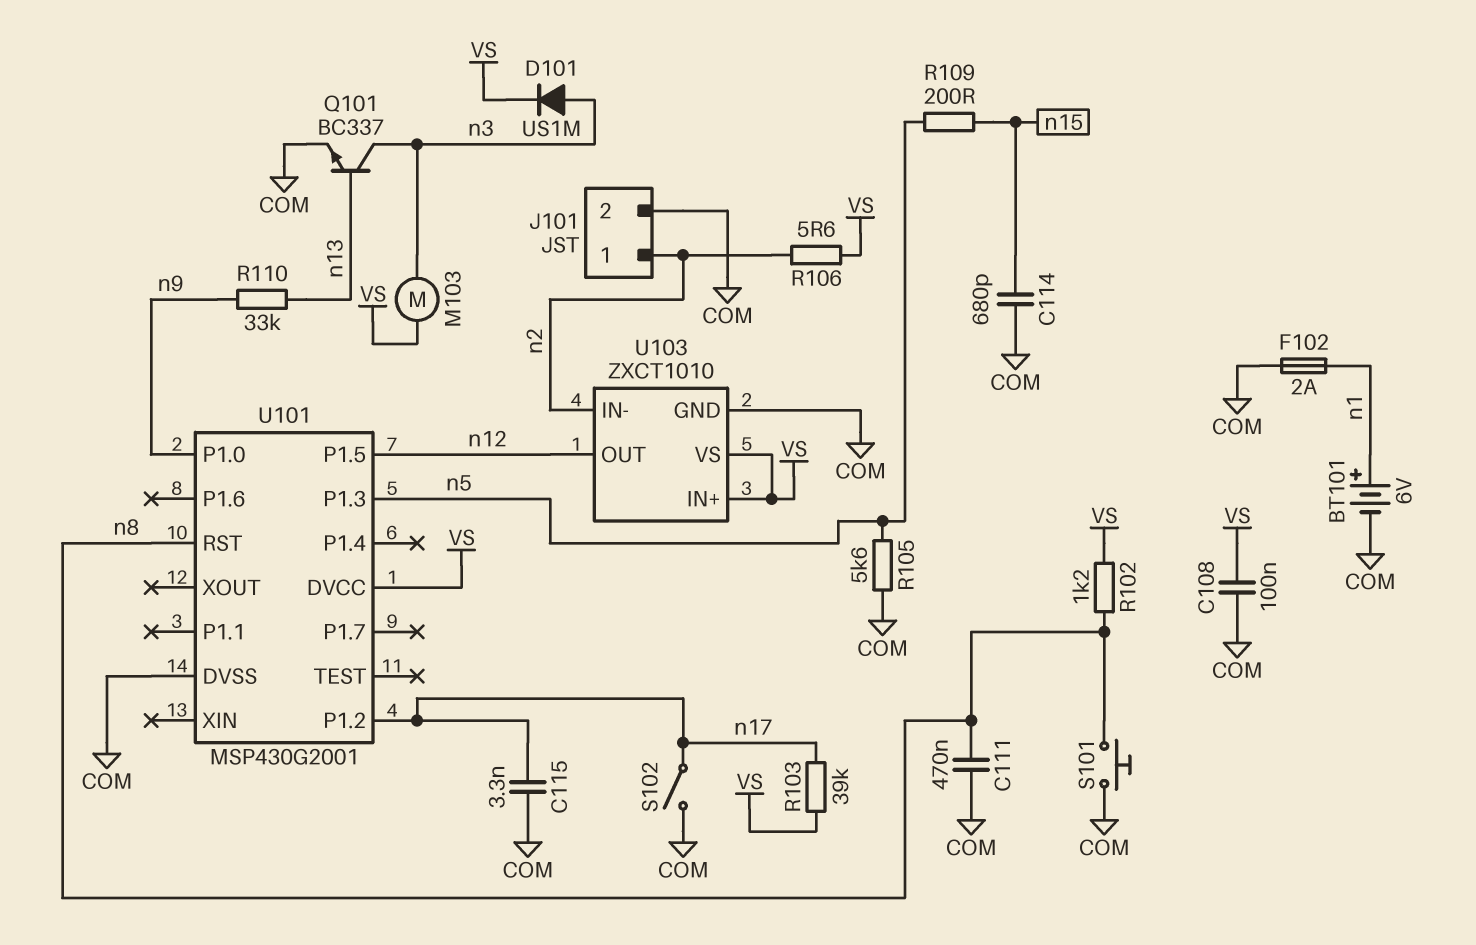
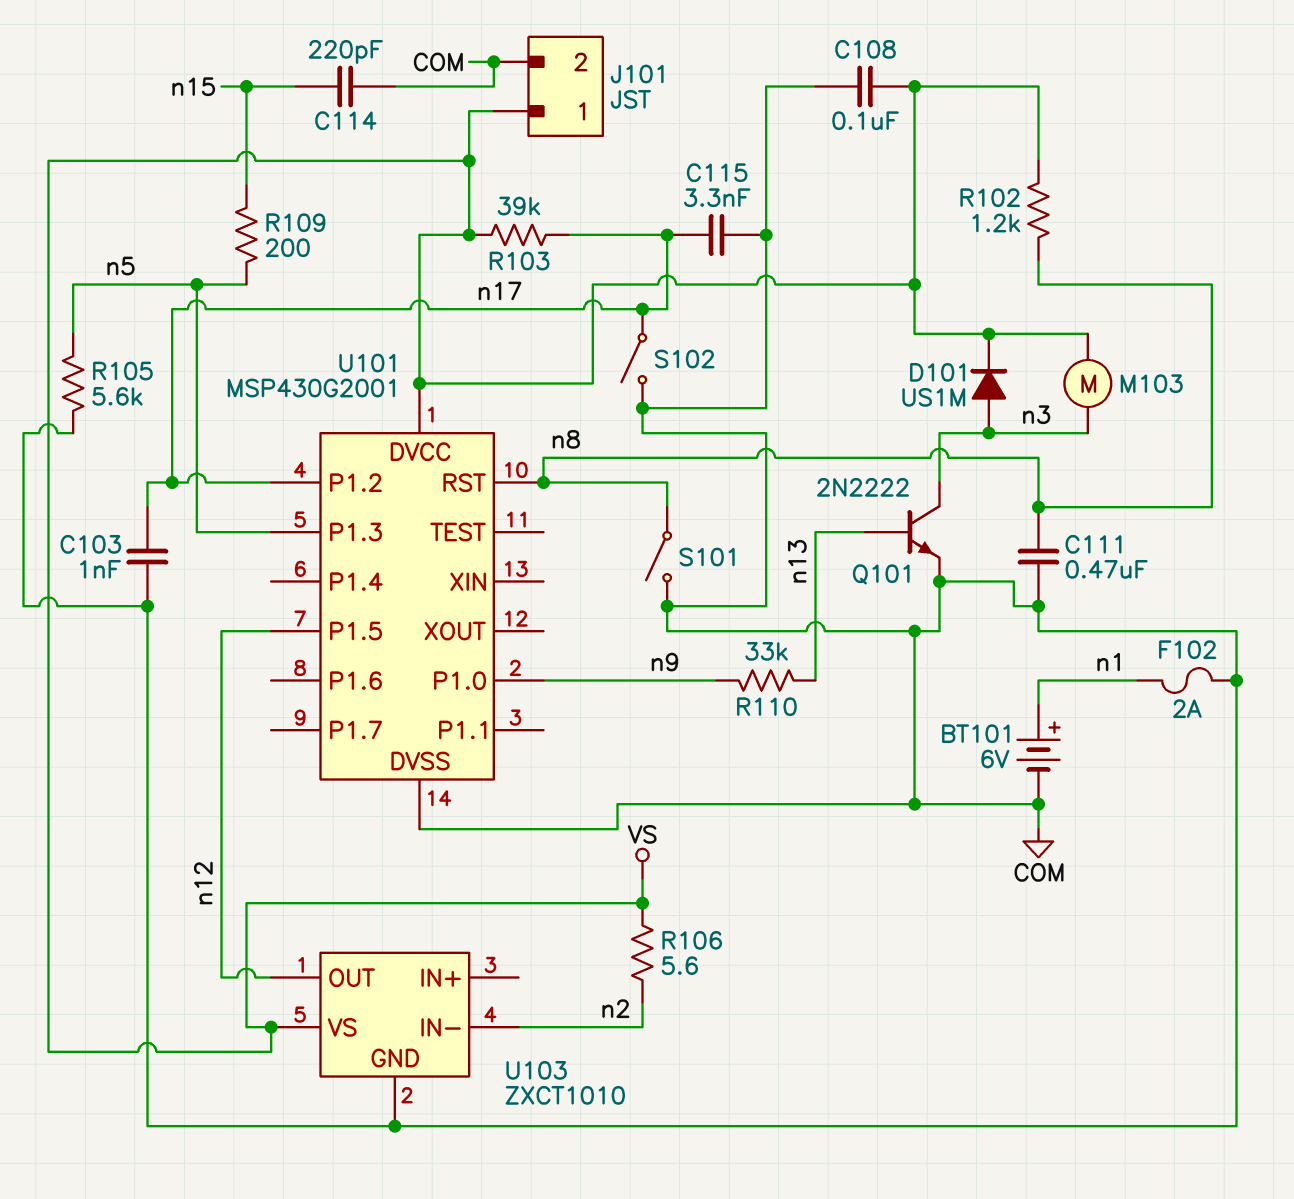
C103: none -> 1nF (COM, n17)
C114: 680pF (COM, n15) -> 220pF (COM, n15)
J101 pin 1: n2 -> VS
Q101: NPN BC337 (B n13, C n3, E COM) -> NPN 2N2222 (B n13, C n3, E COM)
S101: button (COM, n8) -> switch (COM, n8)
U103 pin IN+: VS -> none

